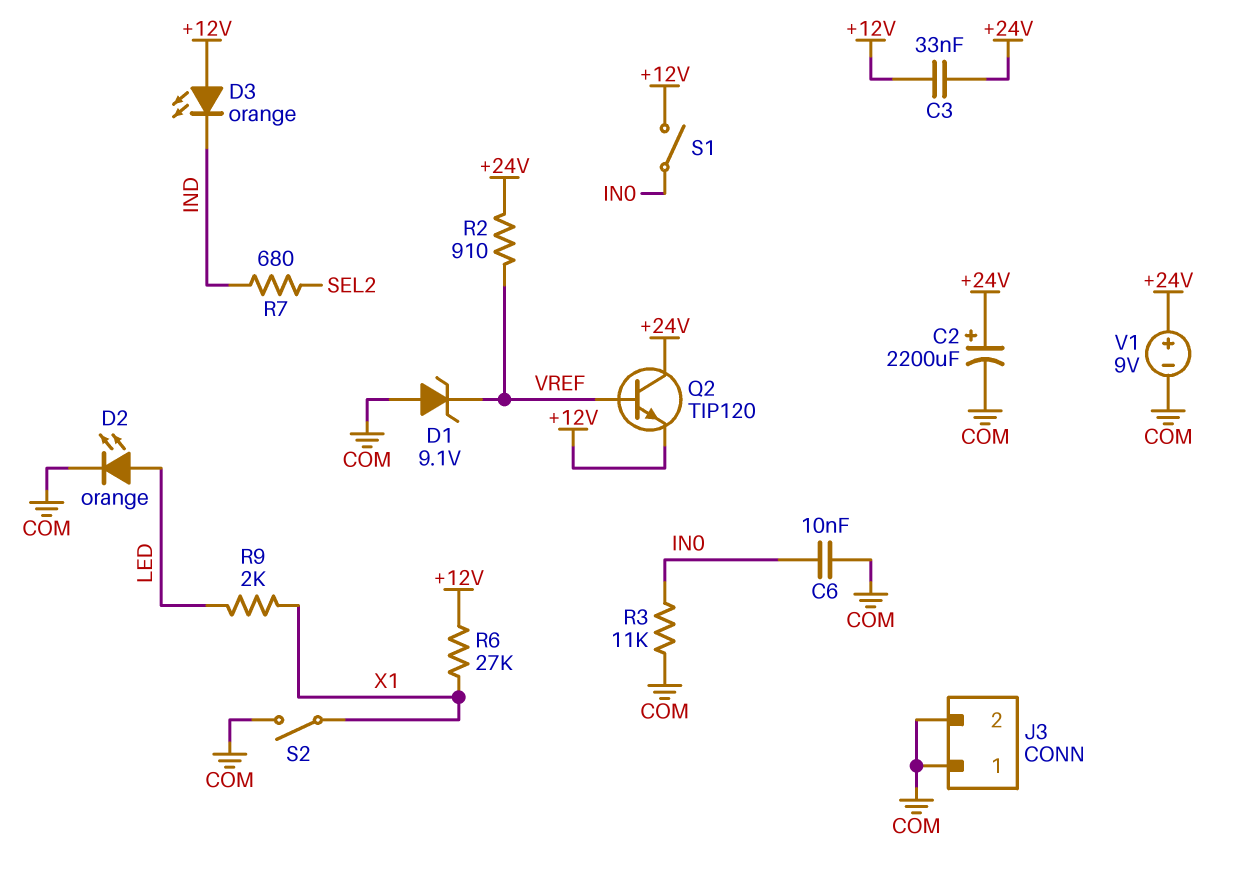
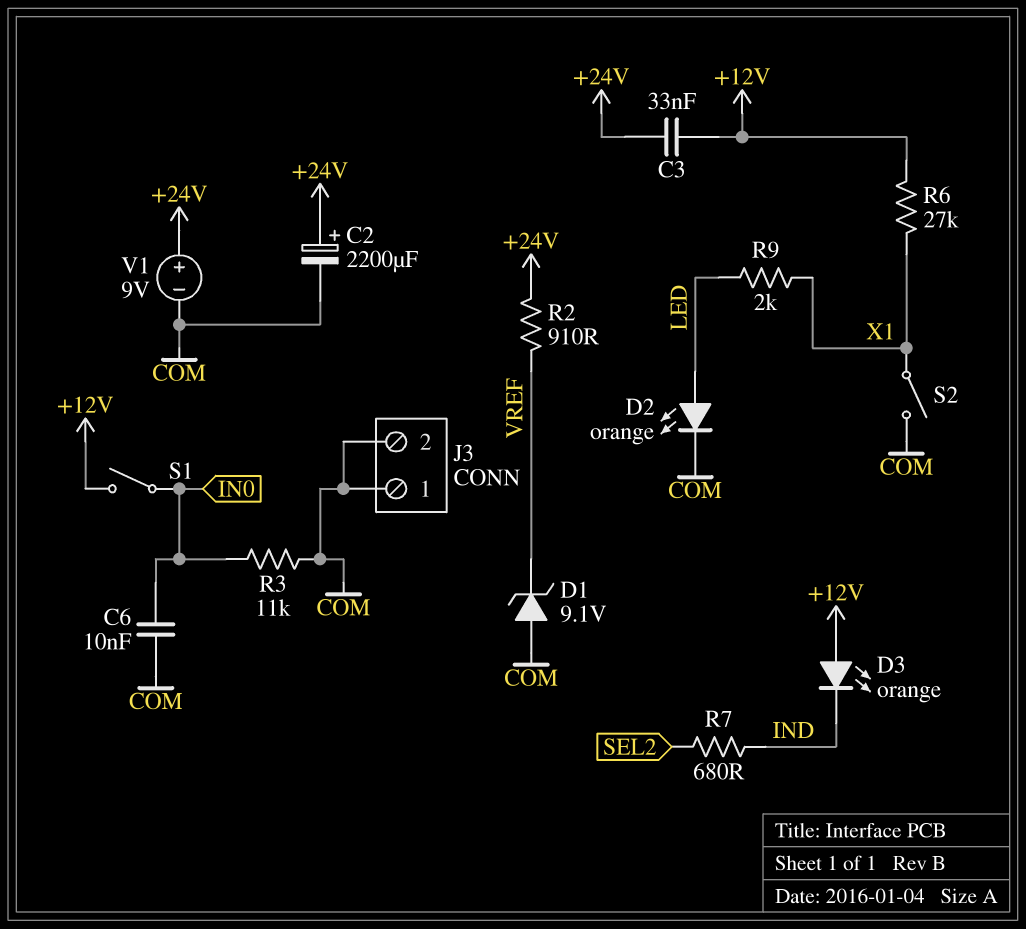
Q2: NPN TIP120 (B VREF, C +24V, E +12V) -> none

